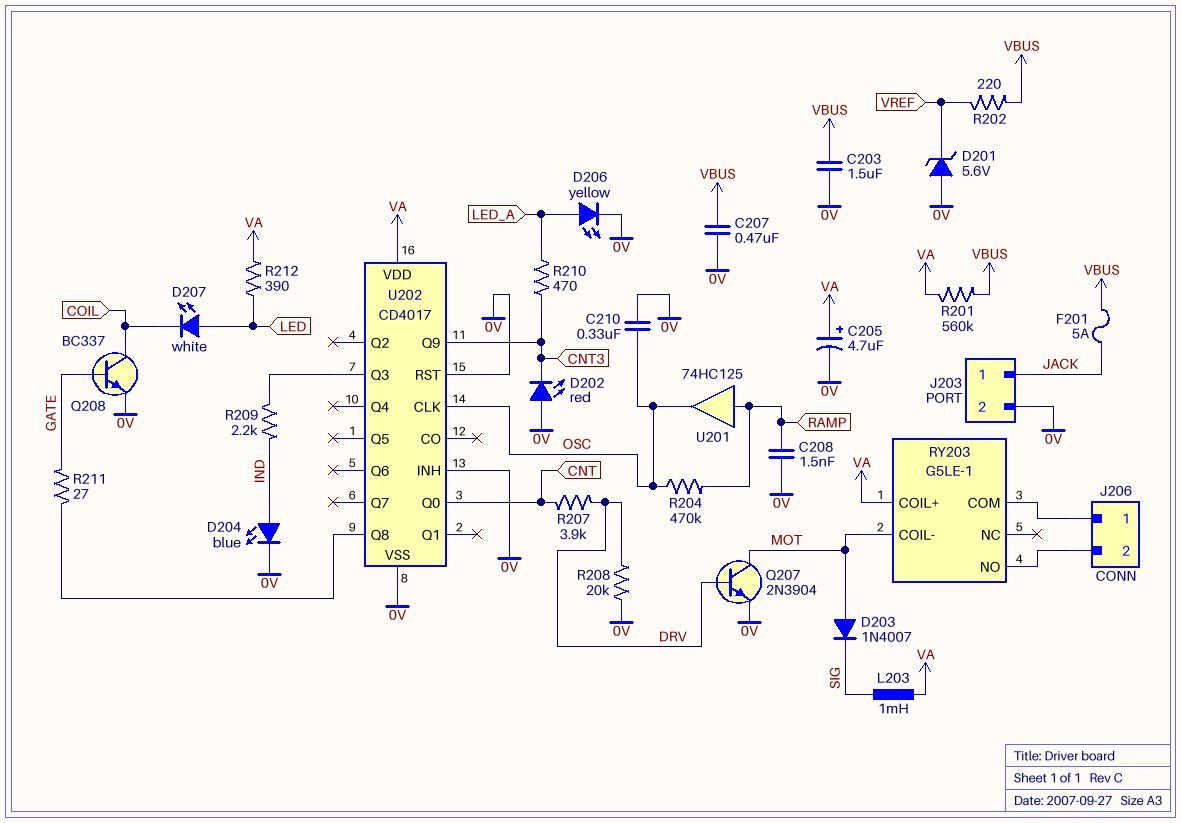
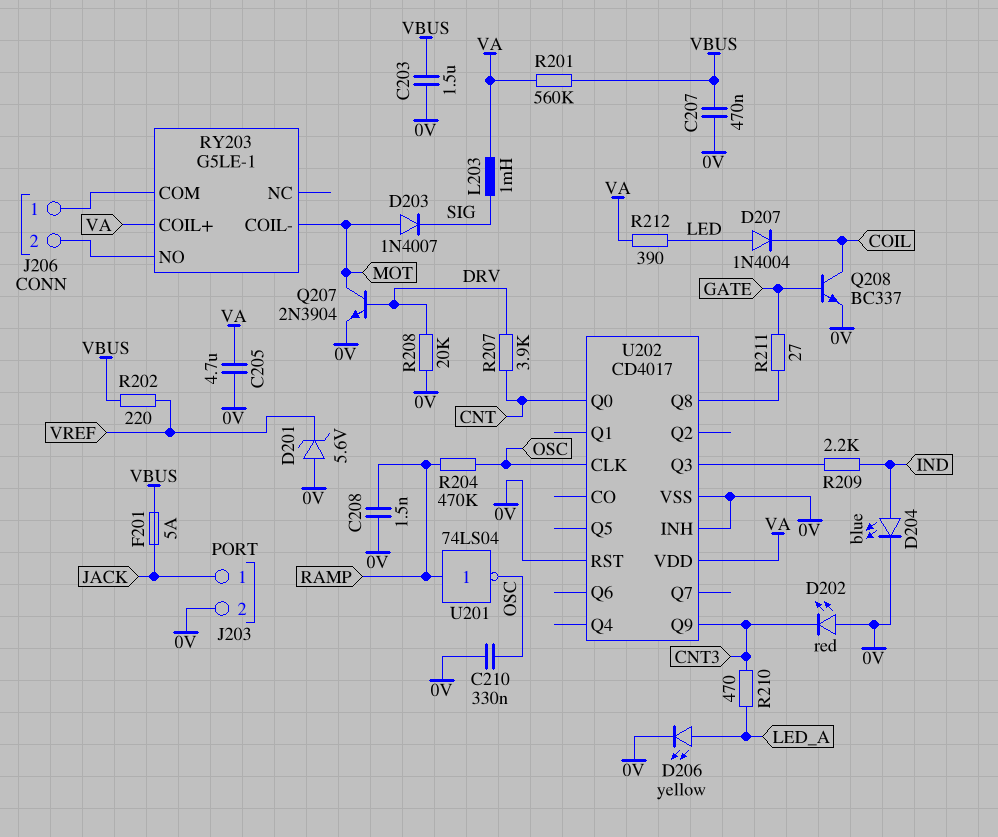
C205: 4.7uF (plus VA, minus 0V) -> 4.7uF (0V, VA)
D207: LED white (A LED, K COIL) -> diode 1N4004 (A LED, K COIL)
U201: buffer 74HC125 (in RAMP, out OSC) -> NOT 74LS04 (in RAMP, out OSC)

